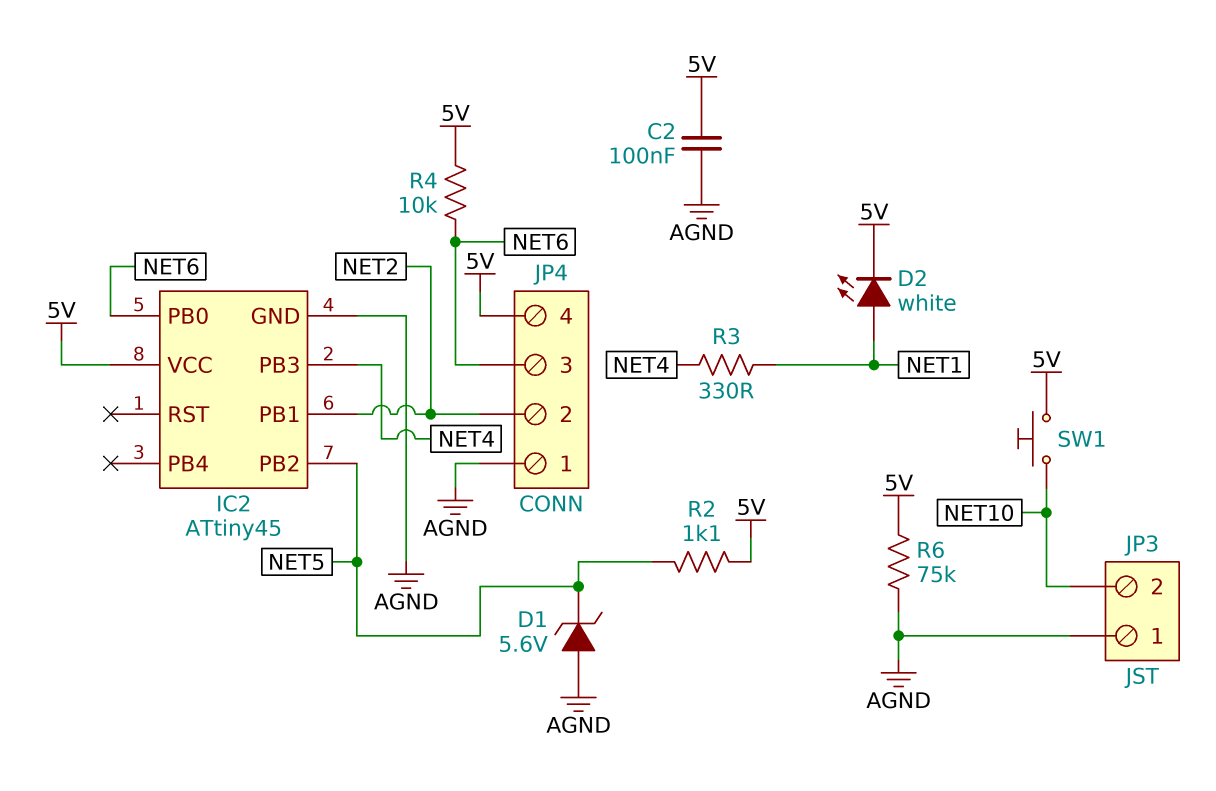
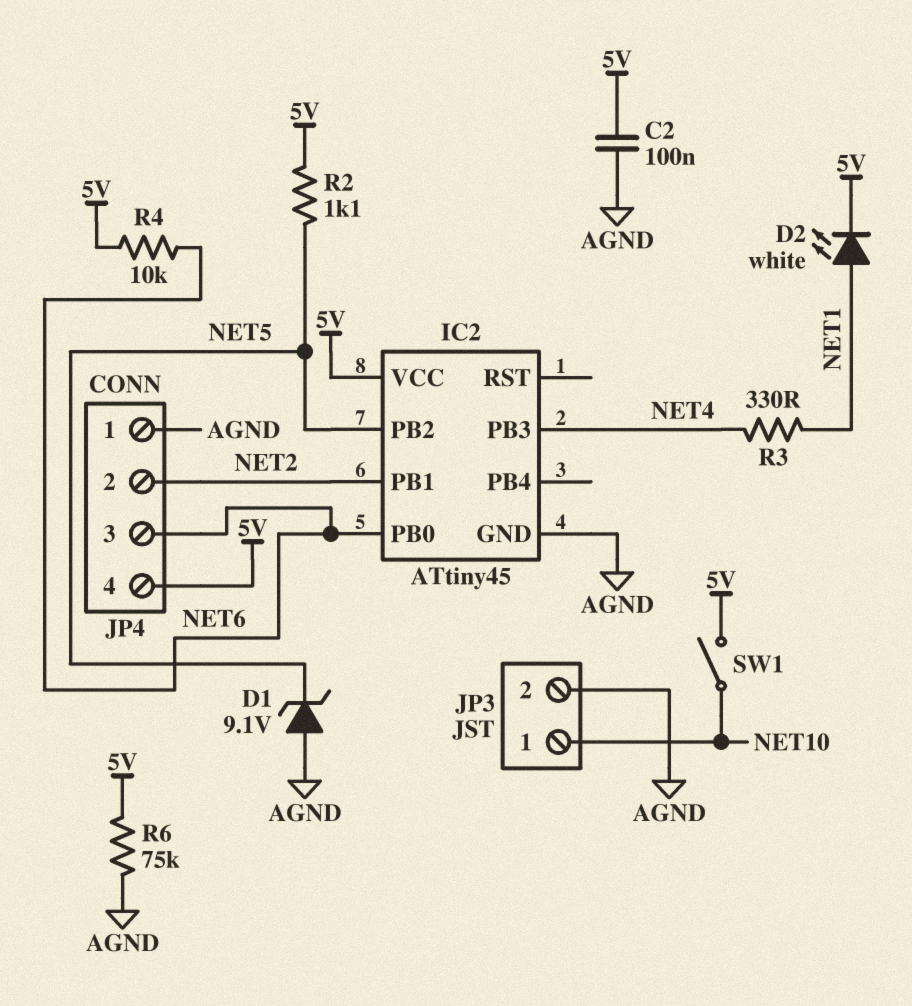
D1: zener 5.6V (A AGND, K NET5) -> zener 9.1V (A AGND, K NET5)
JP3 pin 1: AGND -> NET10
JP3 pin 2: NET10 -> AGND
SW1: button (5V, NET10) -> switch (5V, NET10)

